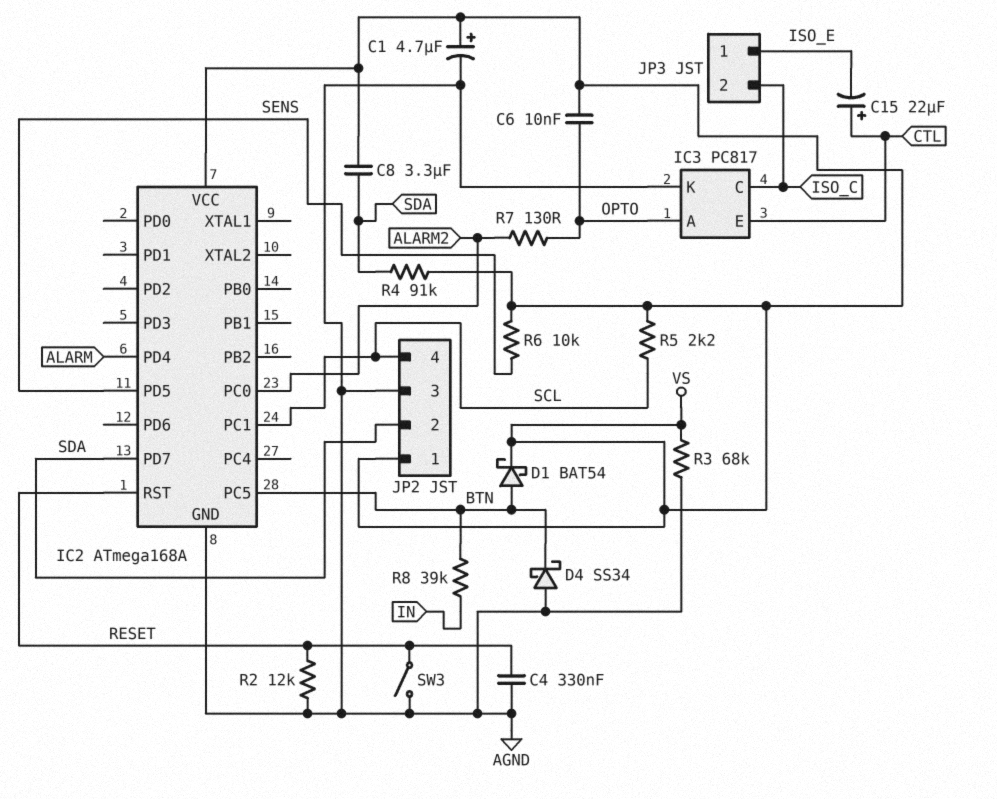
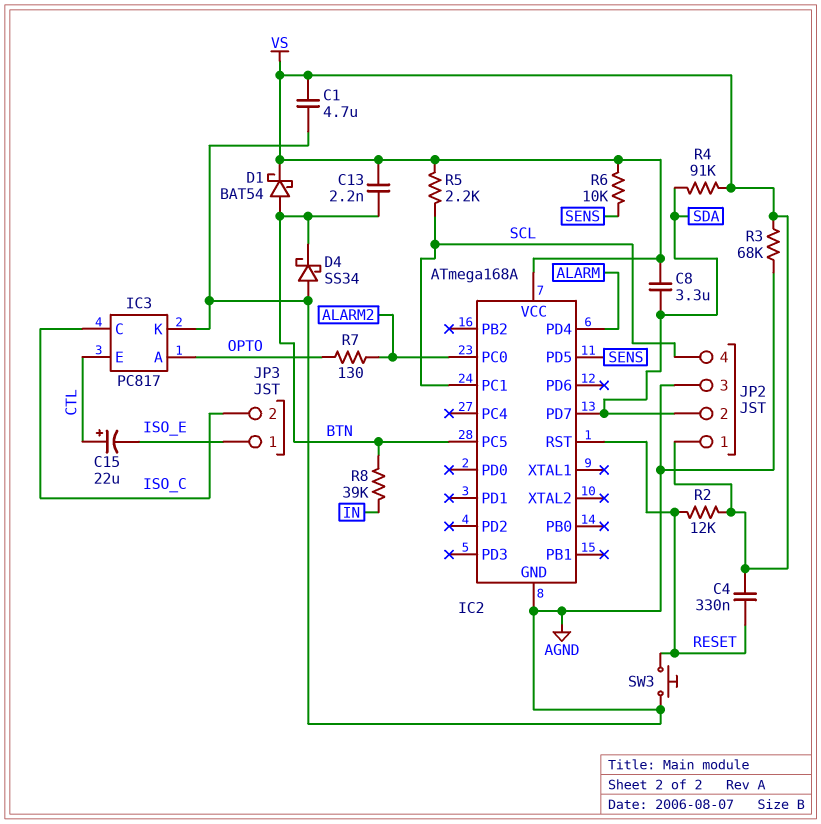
C1: 4.7uF (plus VS, minus AGND) -> 4.7uF (AGND, VS)
C4: 330nF (AGND, RESET) -> 330nF (RESET, VS)
C6: 10nF (OPTO, VS) -> none
C13: none -> 2.2nF (BTN, VS)
R2: 12k (AGND, RESET) -> 12k (RESET, VS)
SW3: switch (AGND, RESET) -> button (AGND, RESET)

